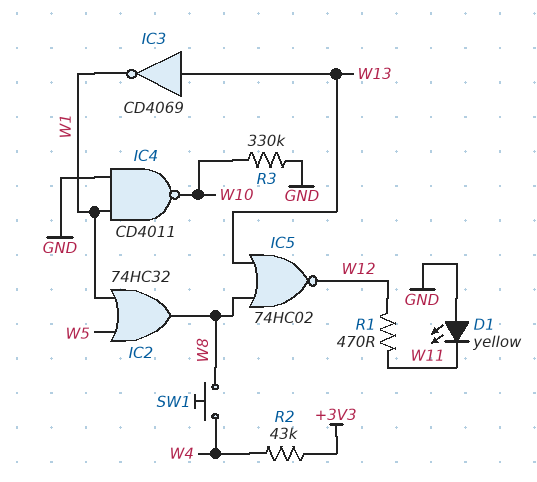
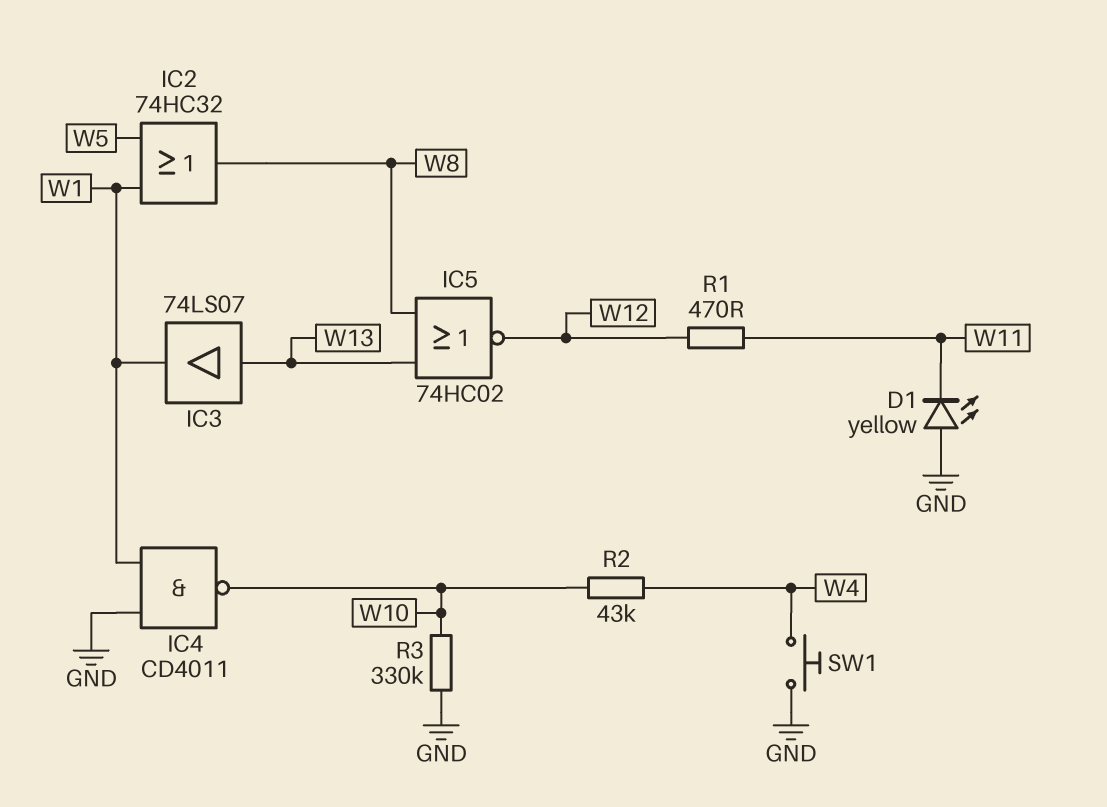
IC3: NOT CD4069 (in W13, out W1) -> buffer 74LS07 (in W13, out W1)
R2: 43k (+3V3, W4) -> 43k (W4, W10)
SW1: button (W4, W8) -> button (GND, W4)

